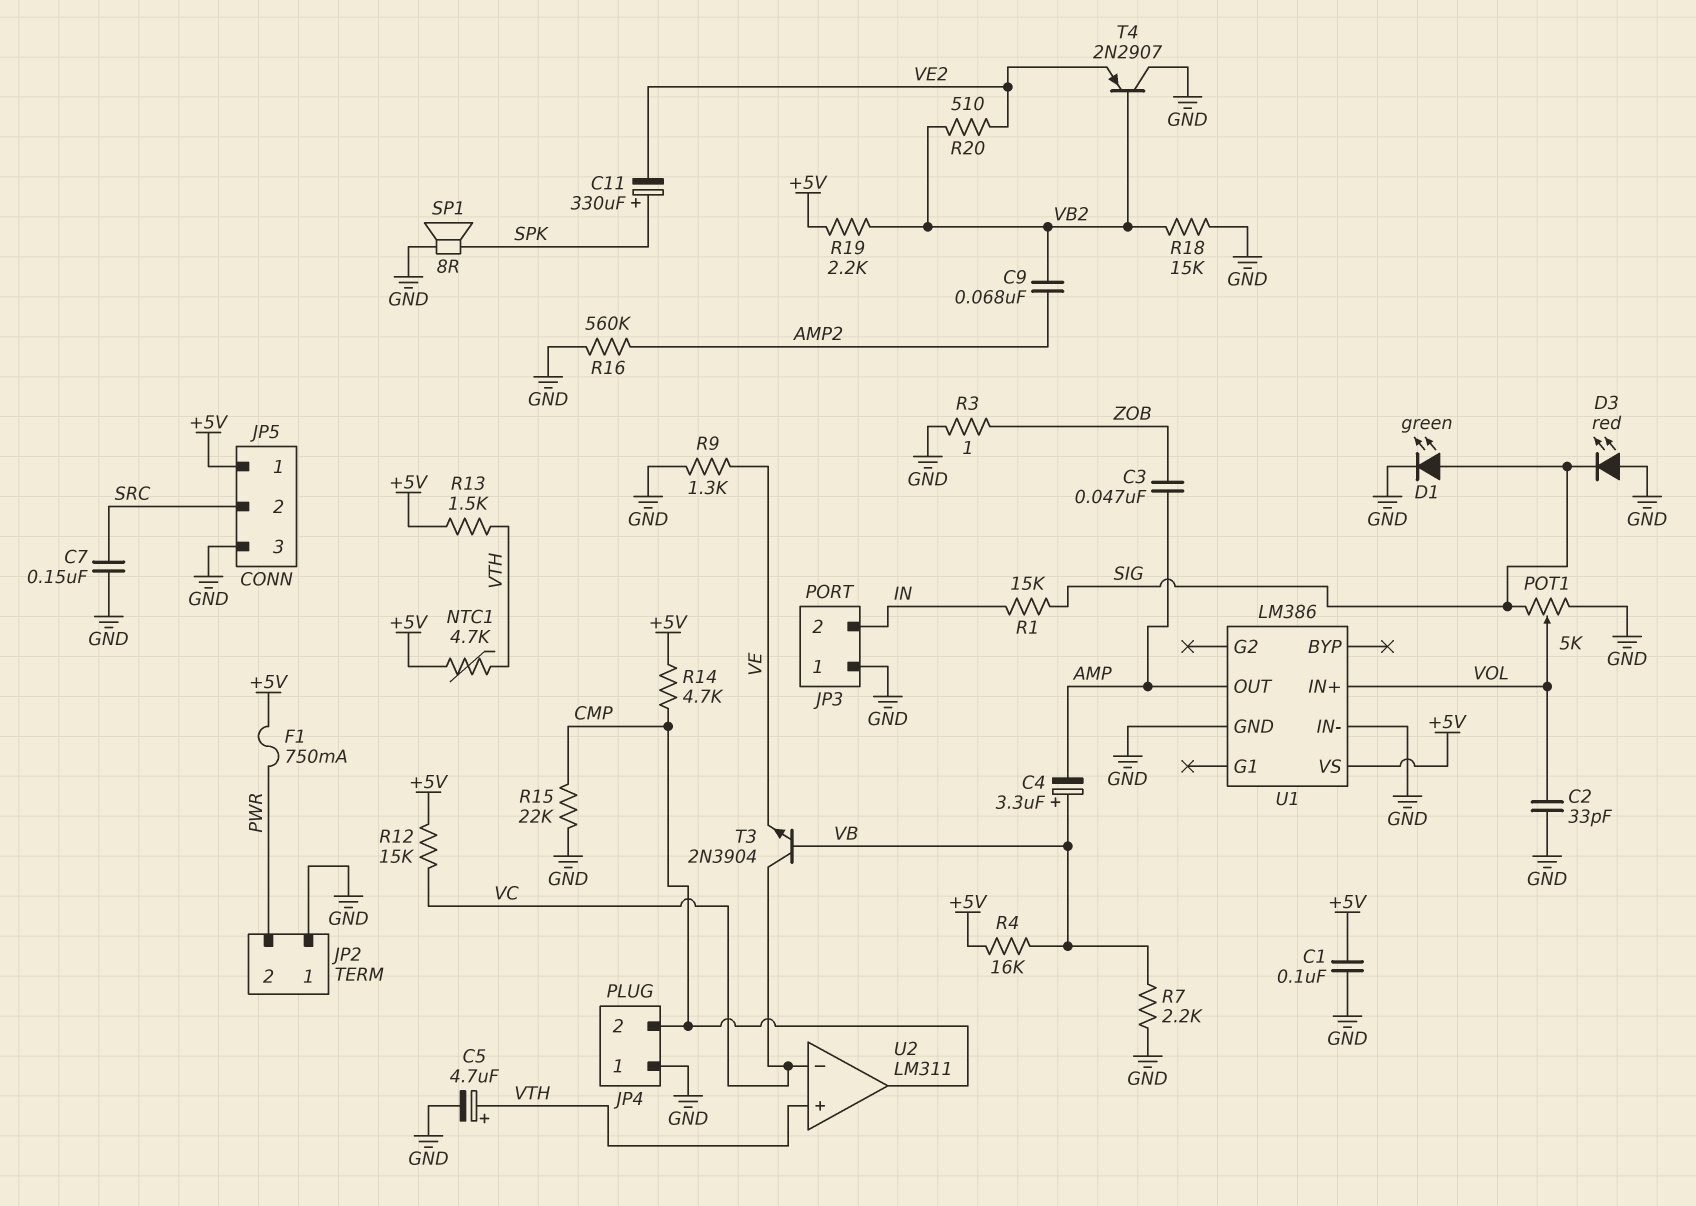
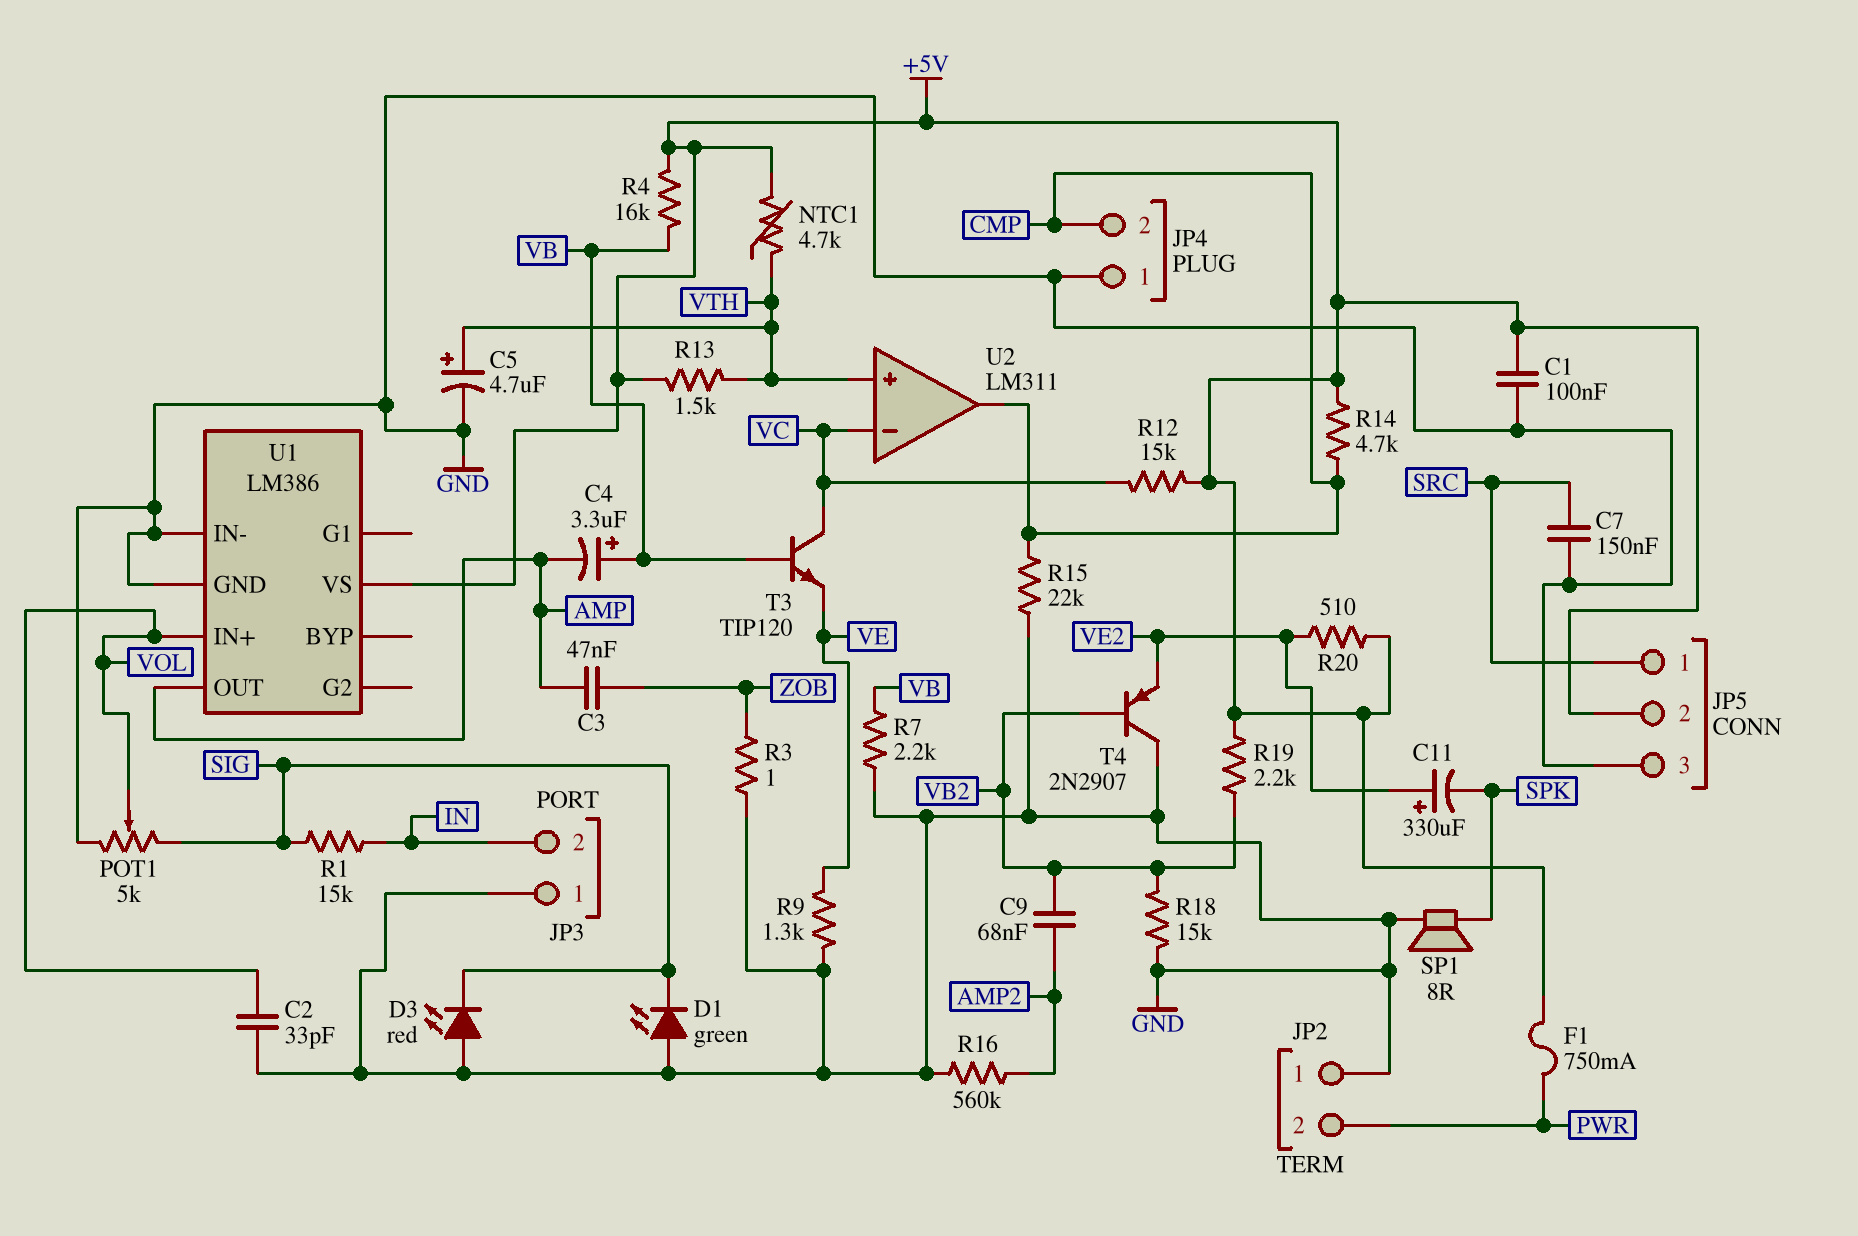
C11: 330uF (plus SPK, minus VE2) -> 330uF (plus VE2, minus SPK)
D1: LED green (A SIG, K GND) -> LED green (A GND, K SIG)
JP5 pin 1: +5V -> SRC
JP5 pin 2: SRC -> +5V
R20: 510 (VB2, VE2) -> 510 (+5V, VE2)
T3: NPN 2N3904 (B VB, C VC, E VE) -> NPN TIP120 (B VB, C VC, E VE)

